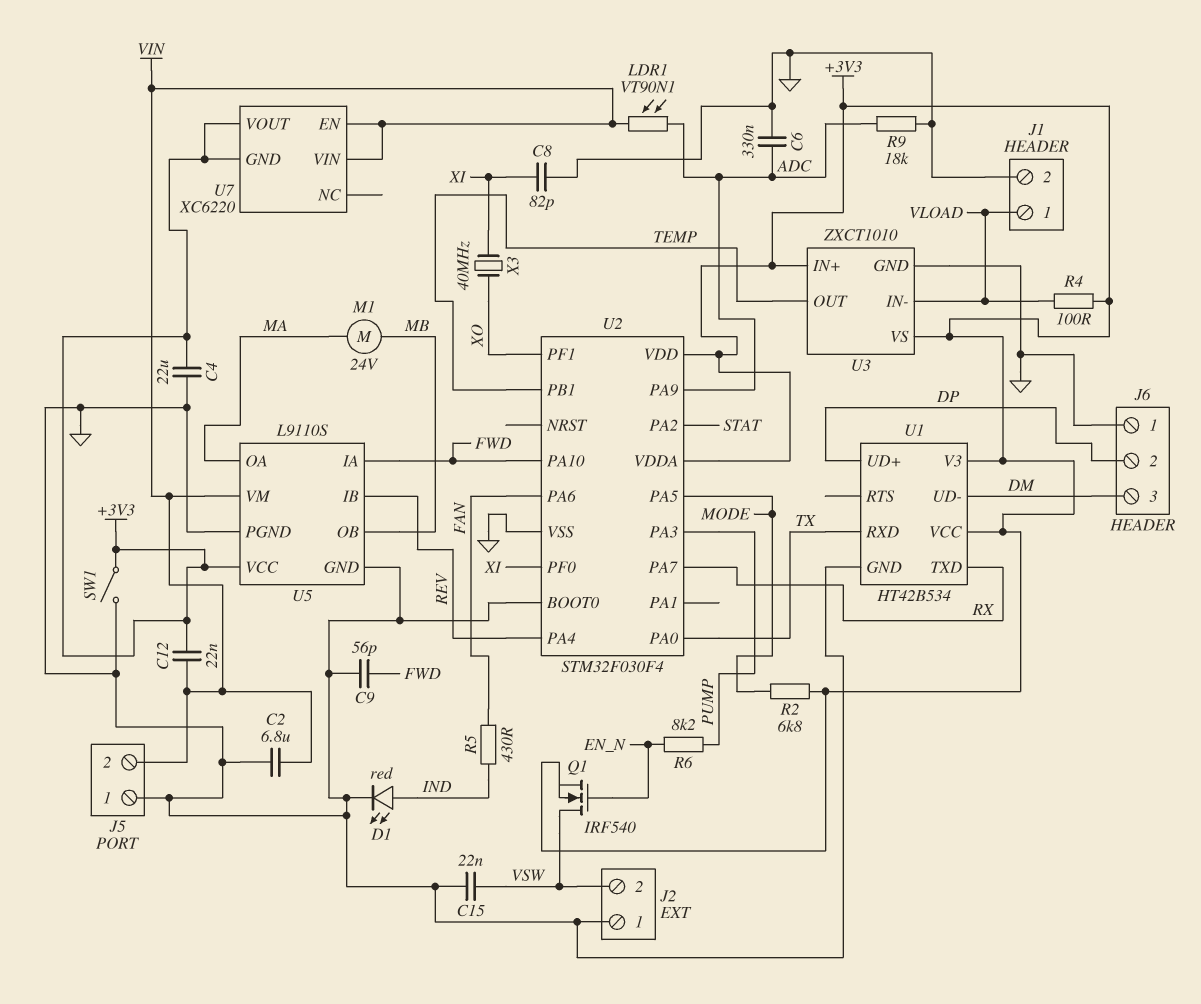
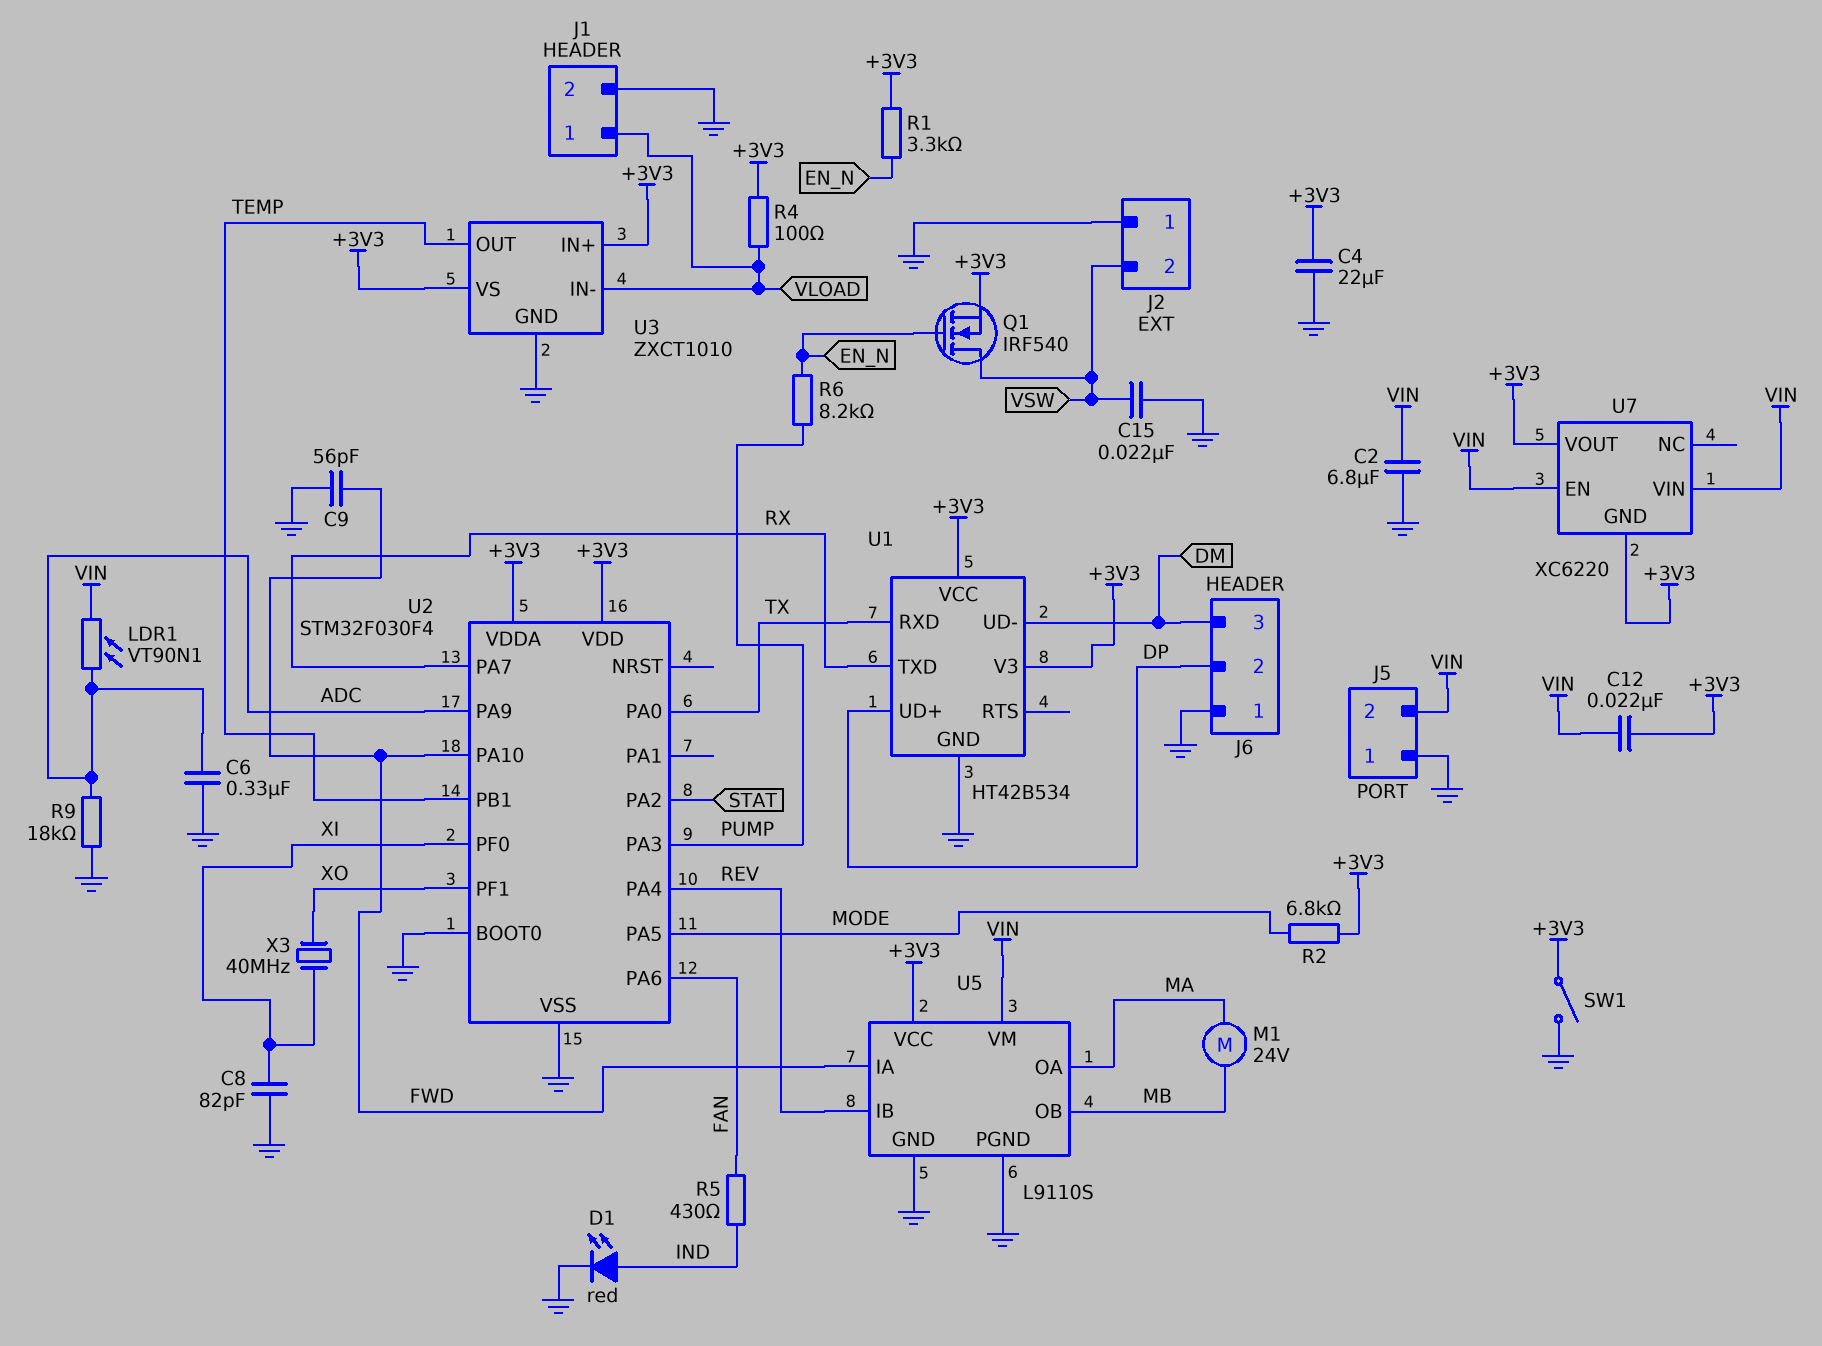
R1: none -> 3.3k (+3V3, EN_N)

